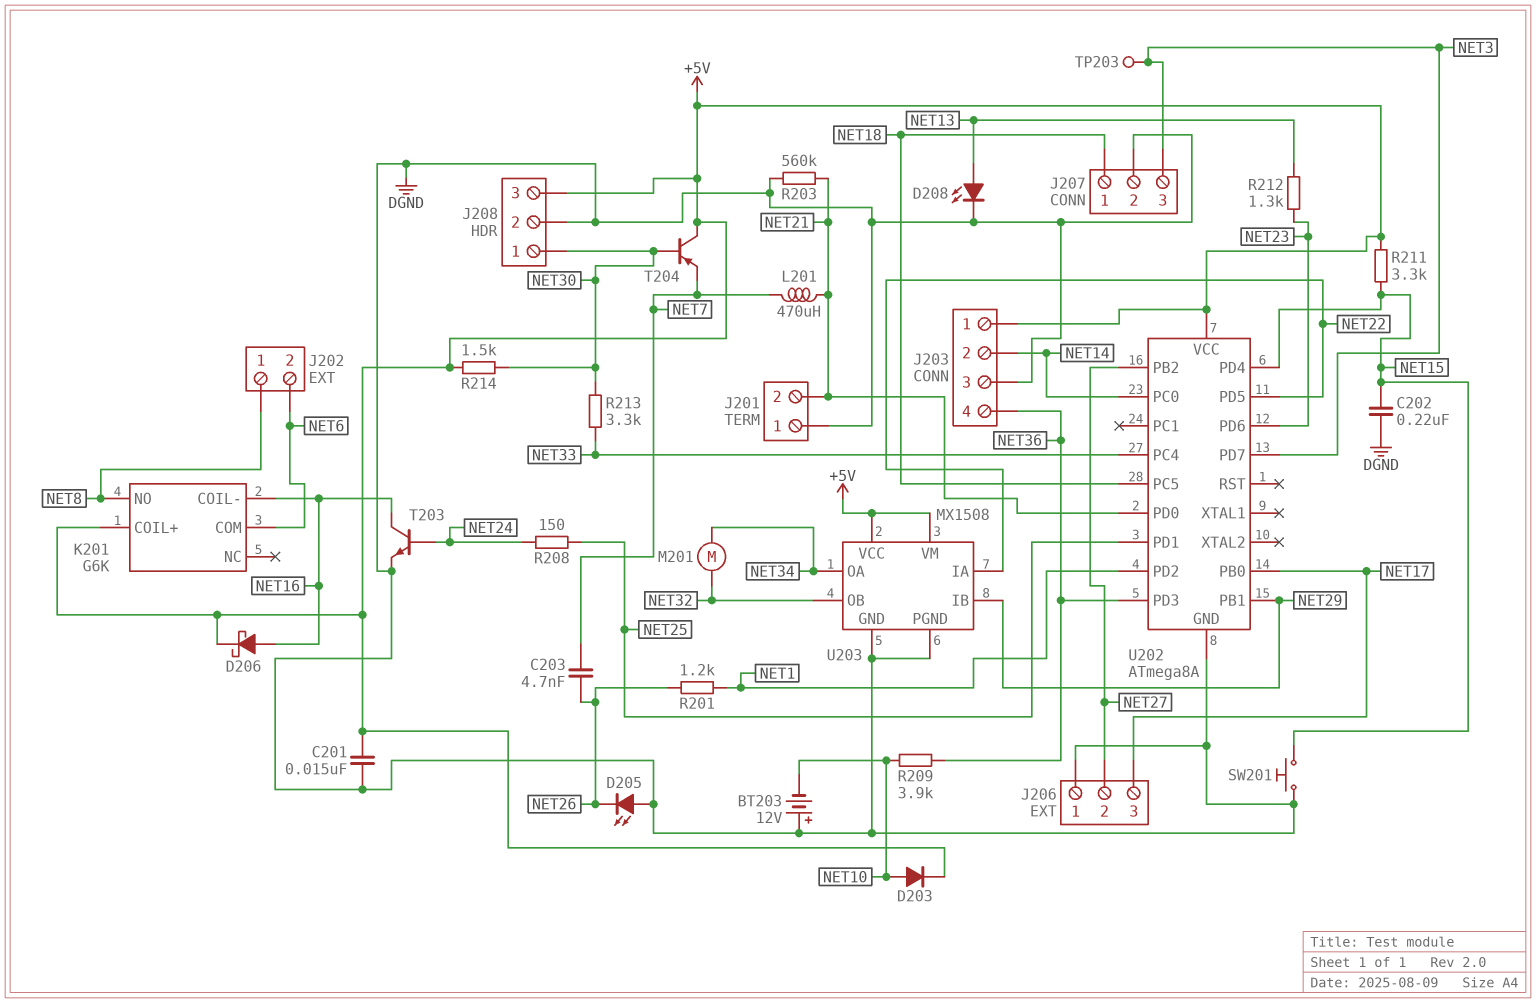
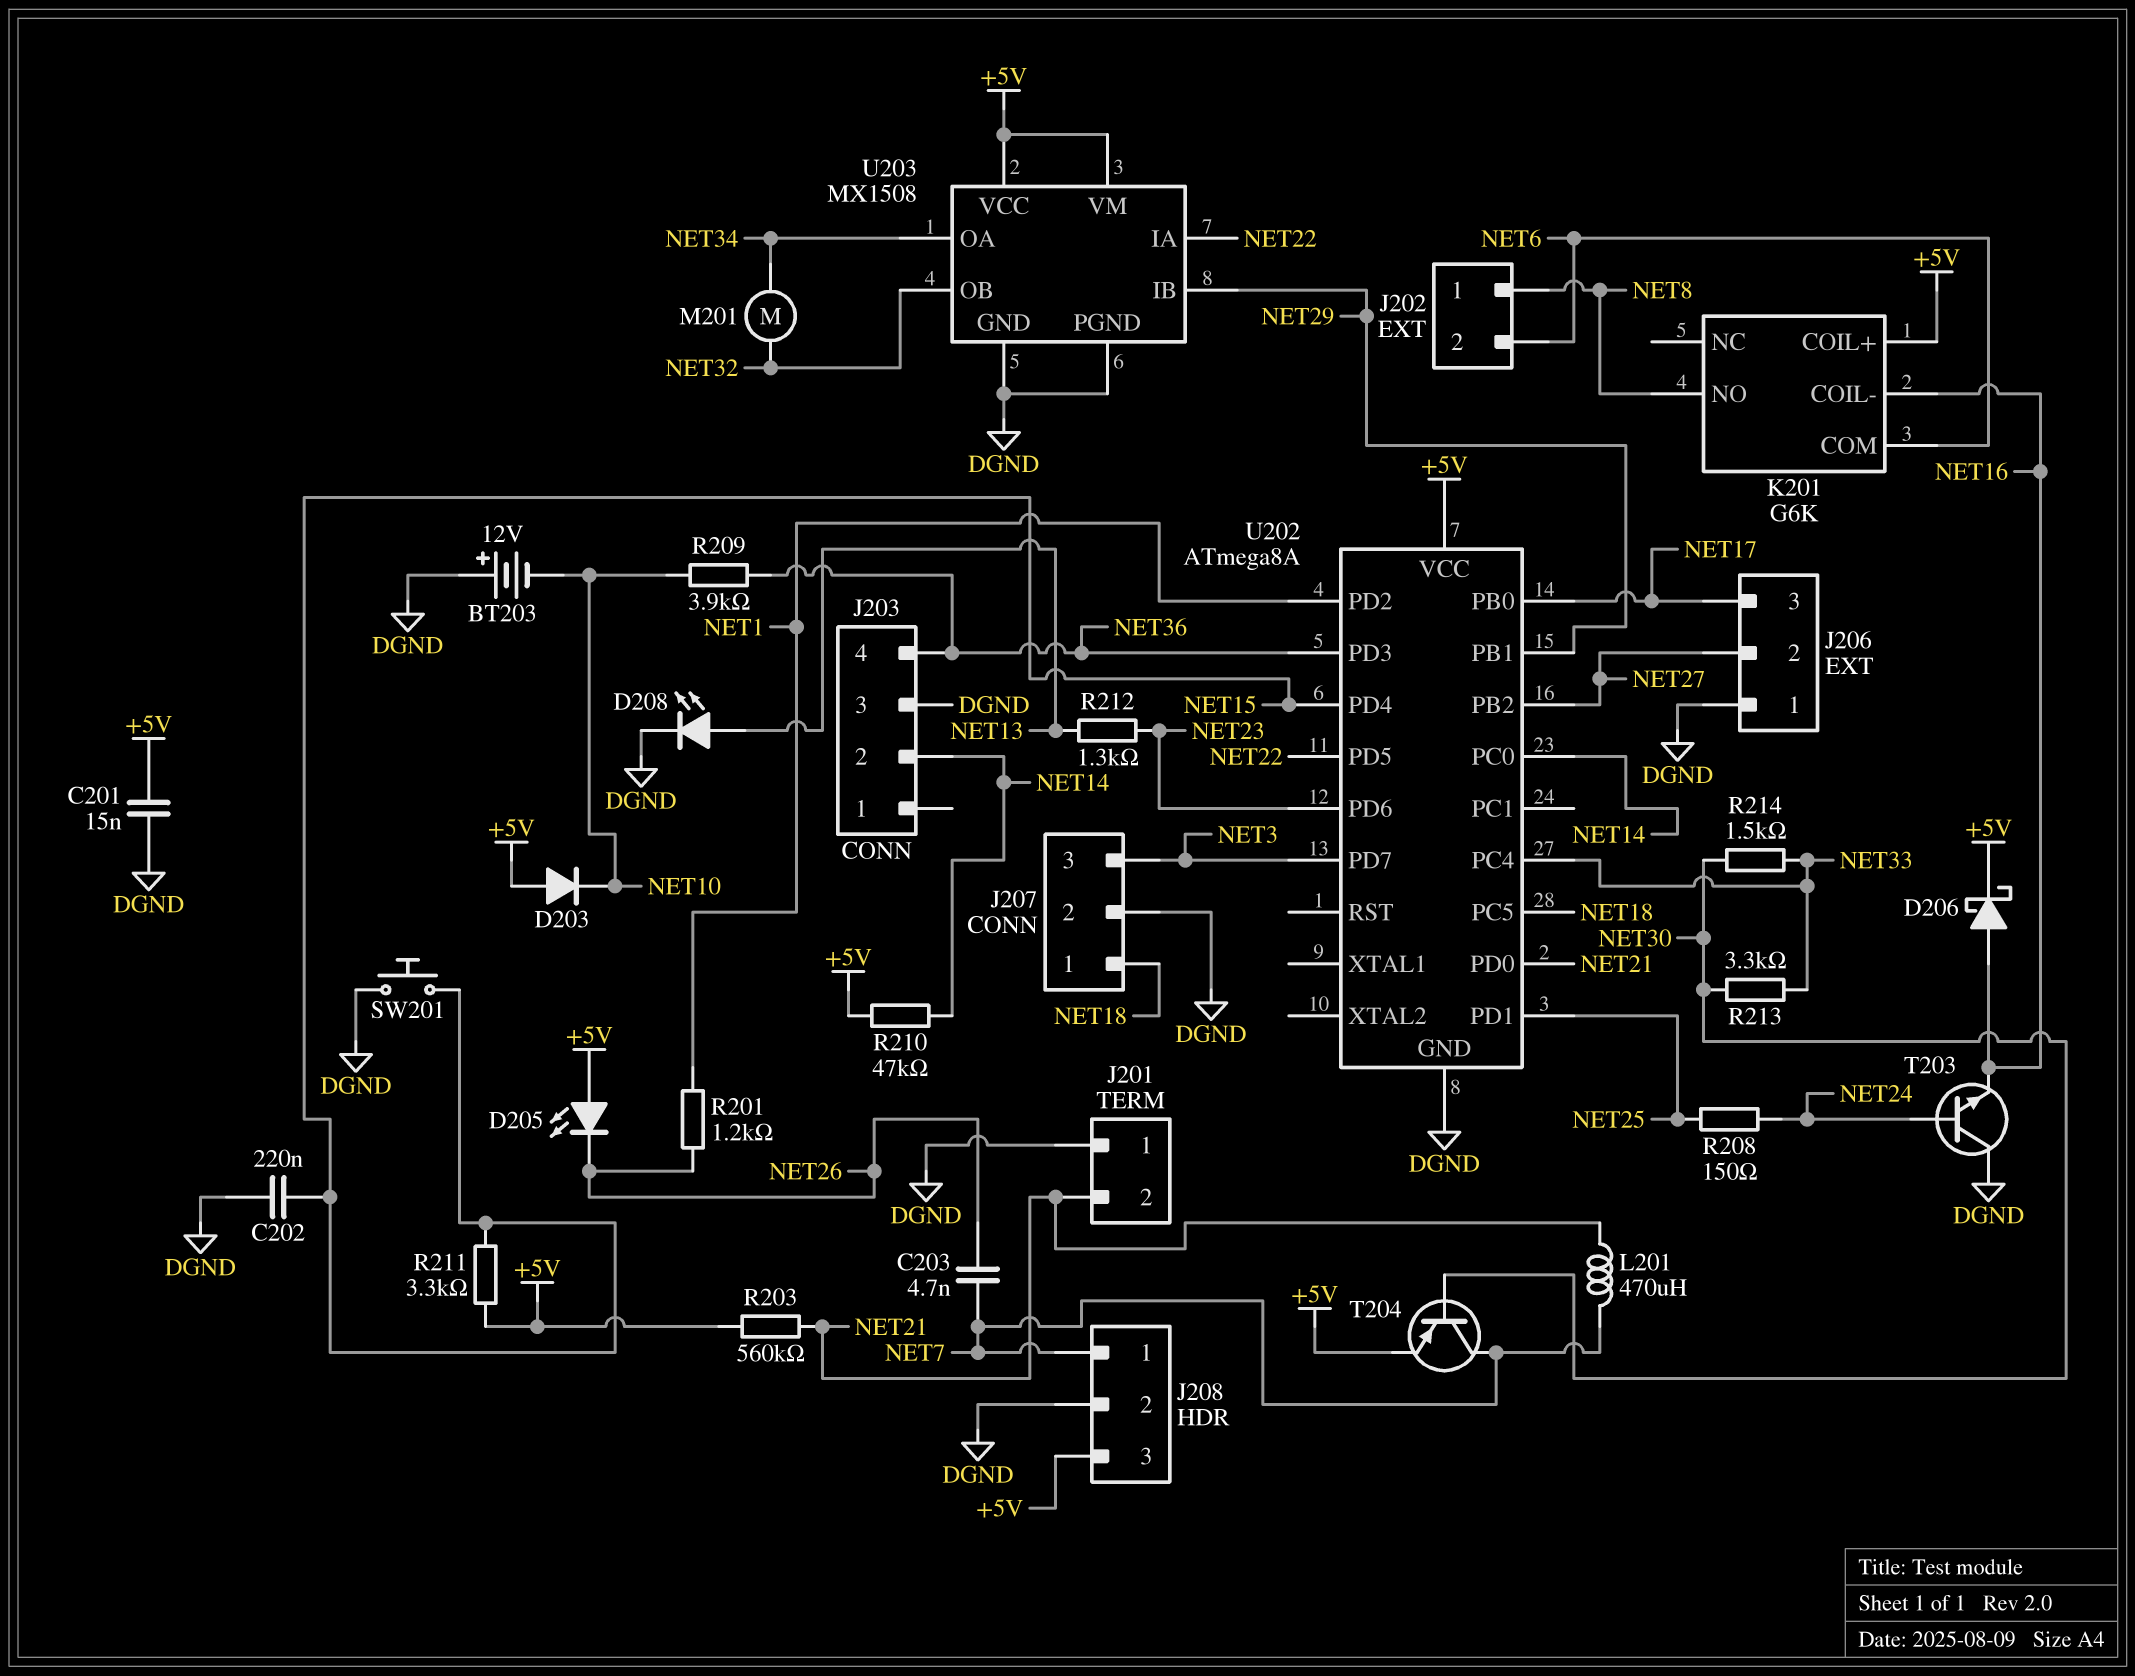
D203: diode (A NET10, K +5V) -> diode (A +5V, K NET10)
D205: LED (A DGND, K NET26) -> LED (A +5V, K NET26)
J203 pin 1: +5V -> none
J208 pin 1: NET30 -> NET7
R203: 560k (DGND, NET21) -> 560k (+5V, NET21)
R210: none -> 47k (+5V, NET14)
R214: 1.5k (+5V, NET30) -> 1.5k (NET30, NET33)
T203: NPN (B NET24, C NET16, E DGND) -> NPN (B NET24, C DGND, E NET16)
T204: PNP (B NET30, C +5V, E NET7) -> PNP (B NET30, C NET7, E +5V)
TP203: test point (NET3) -> none

